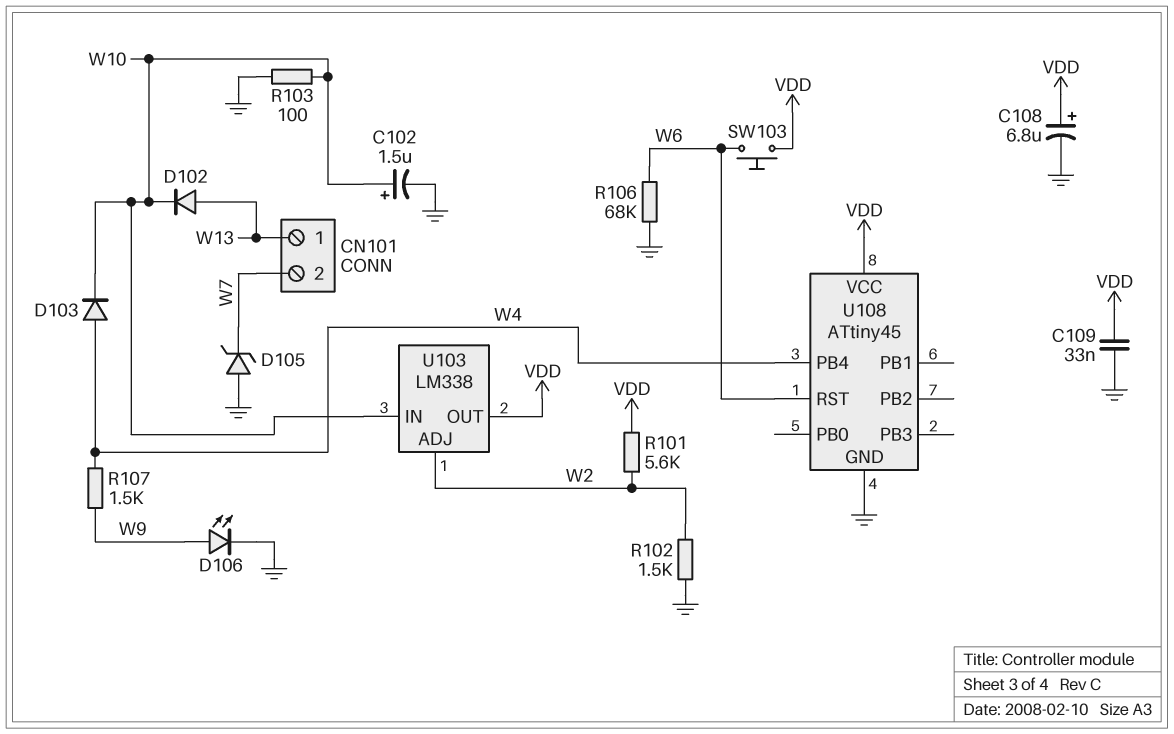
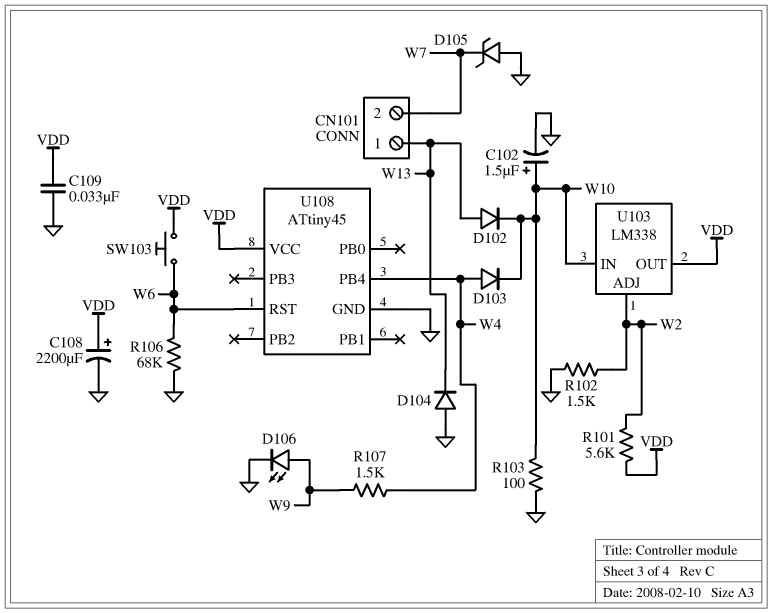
C108: 6.8uF (plus VDD, minus GND) -> 2200uF (plus VDD, minus GND)
D104: none -> diode (A GND, K W13)

